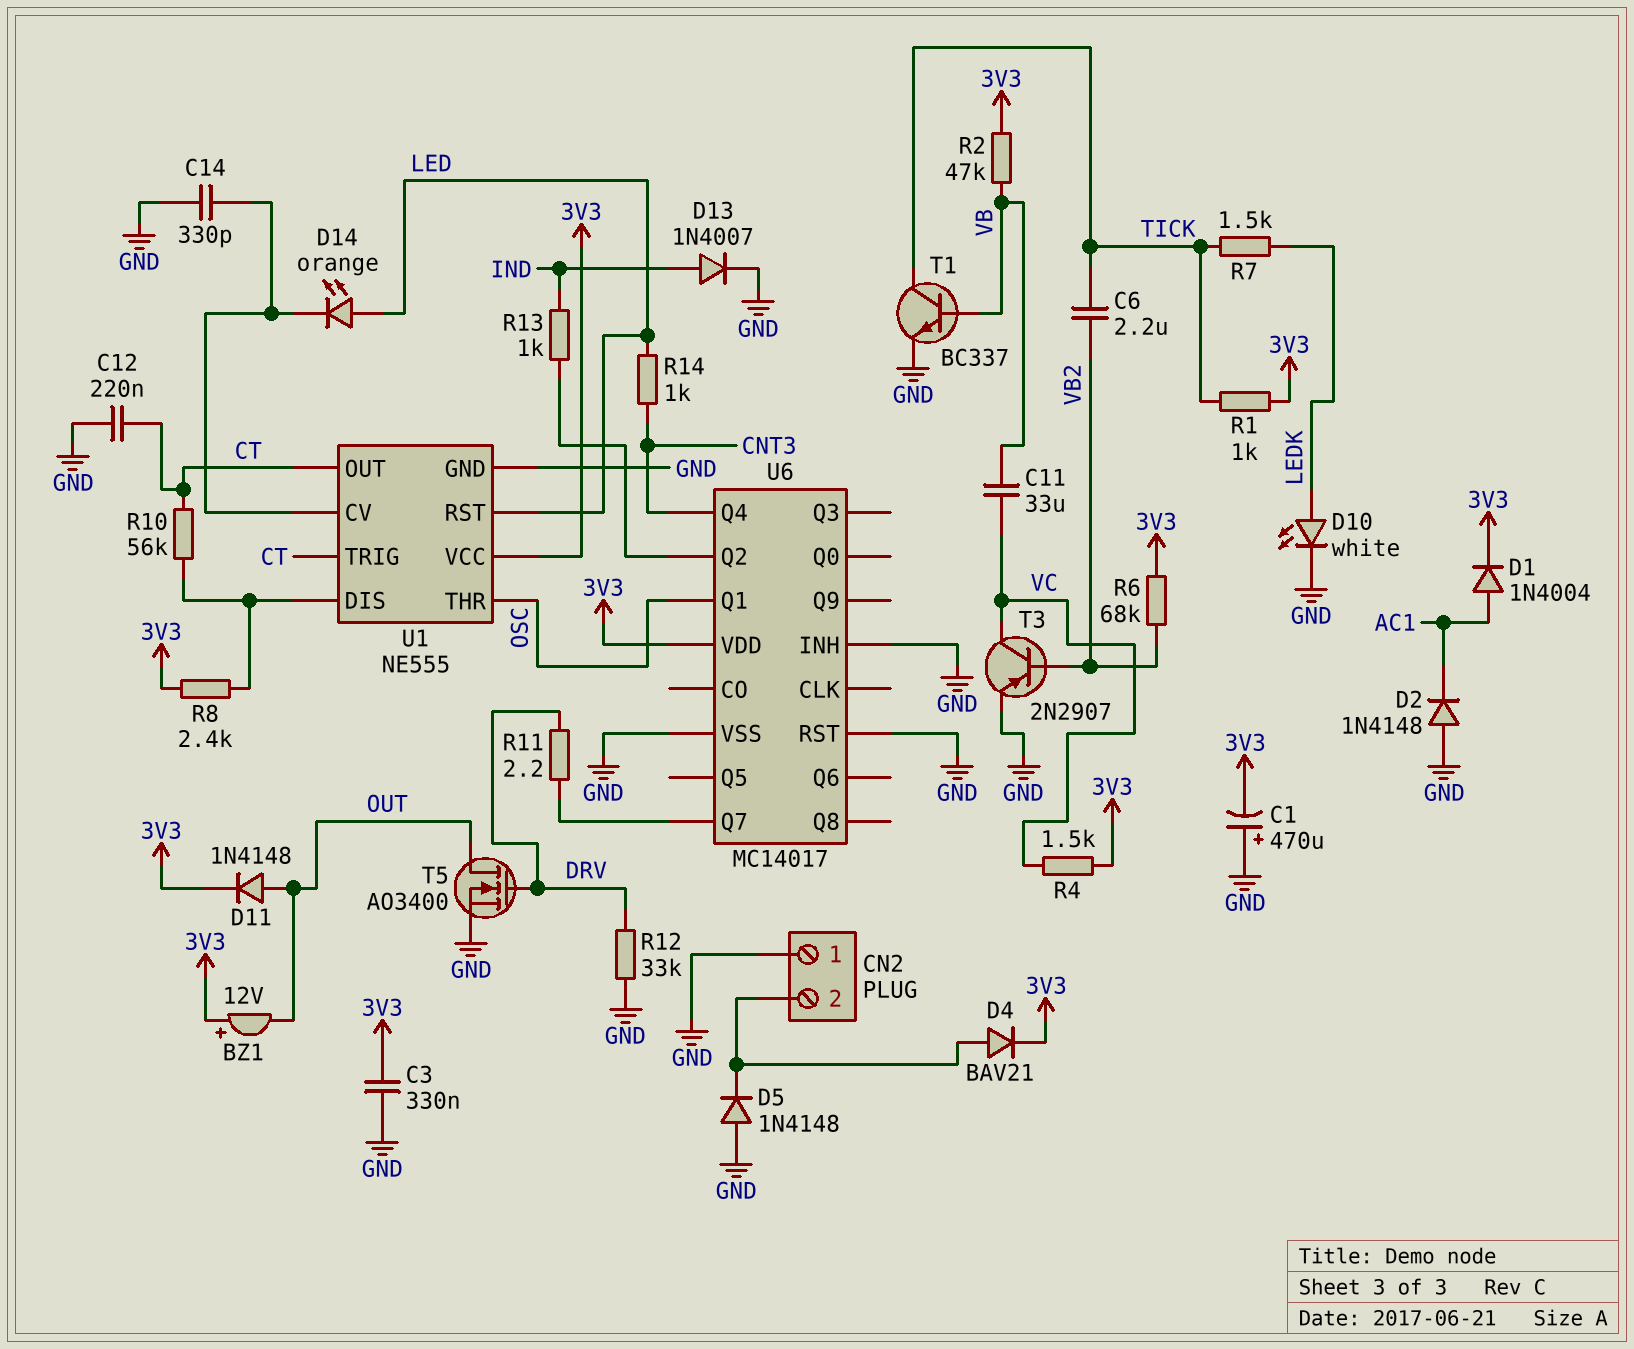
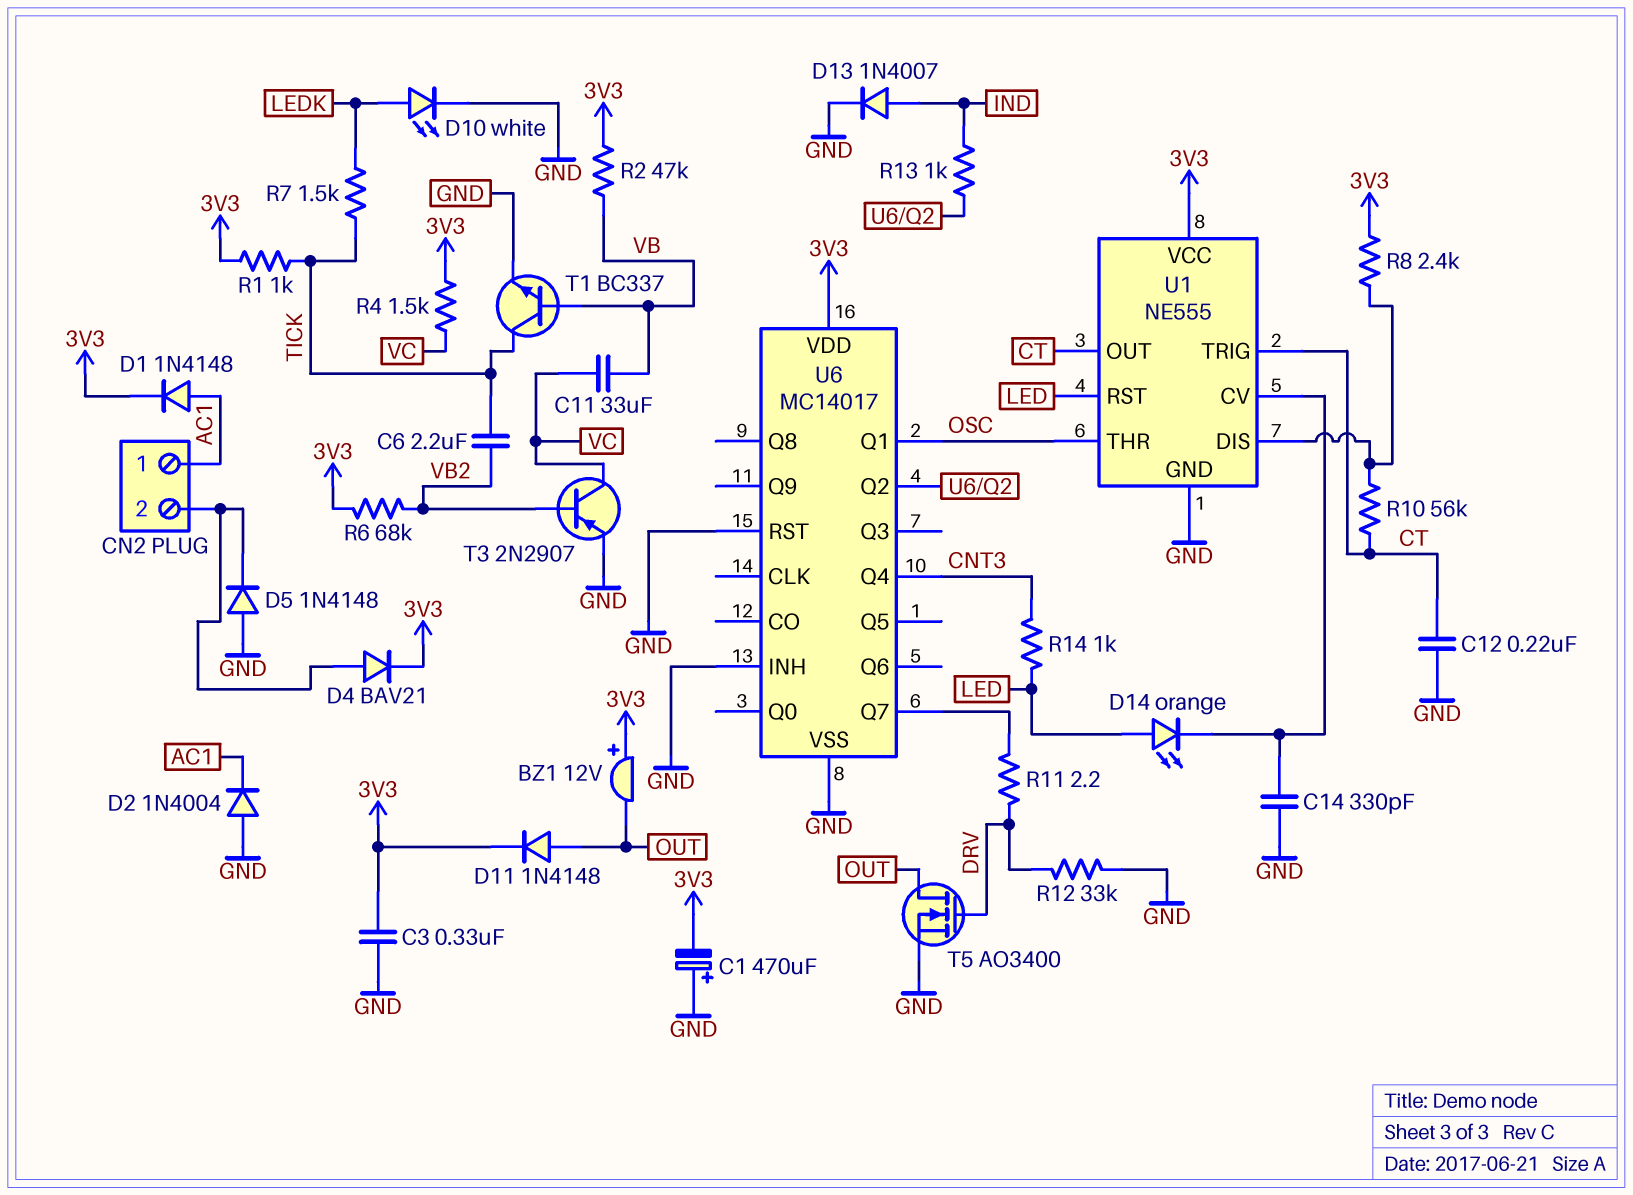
CN2 pin 1: GND -> AC1
D1: diode 1N4004 (A AC1, K 3V3) -> diode 1N4148 (A AC1, K 3V3)
D2: diode 1N4148 (A GND, K AC1) -> diode 1N4004 (A GND, K AC1)

